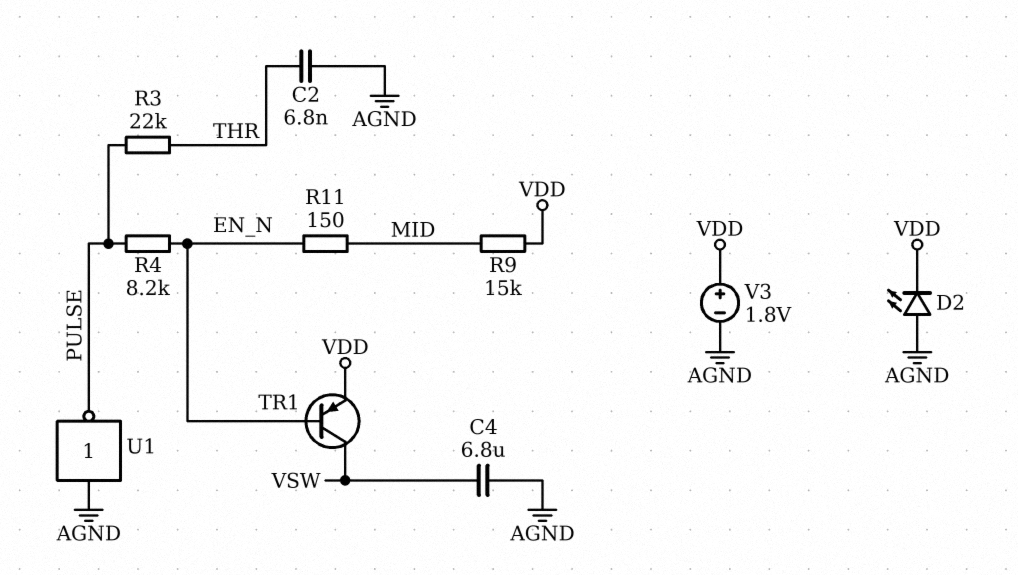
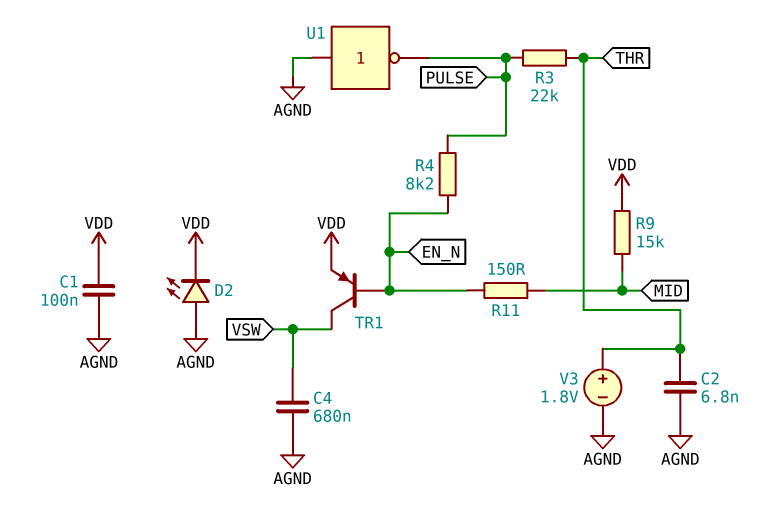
C1: none -> 100nF (AGND, VDD)
C4: 6.8uF (AGND, VSW) -> 680nF (AGND, VSW)
V3: 1.8V (plus VDD, minus AGND) -> 1.8V (plus THR, minus AGND)

